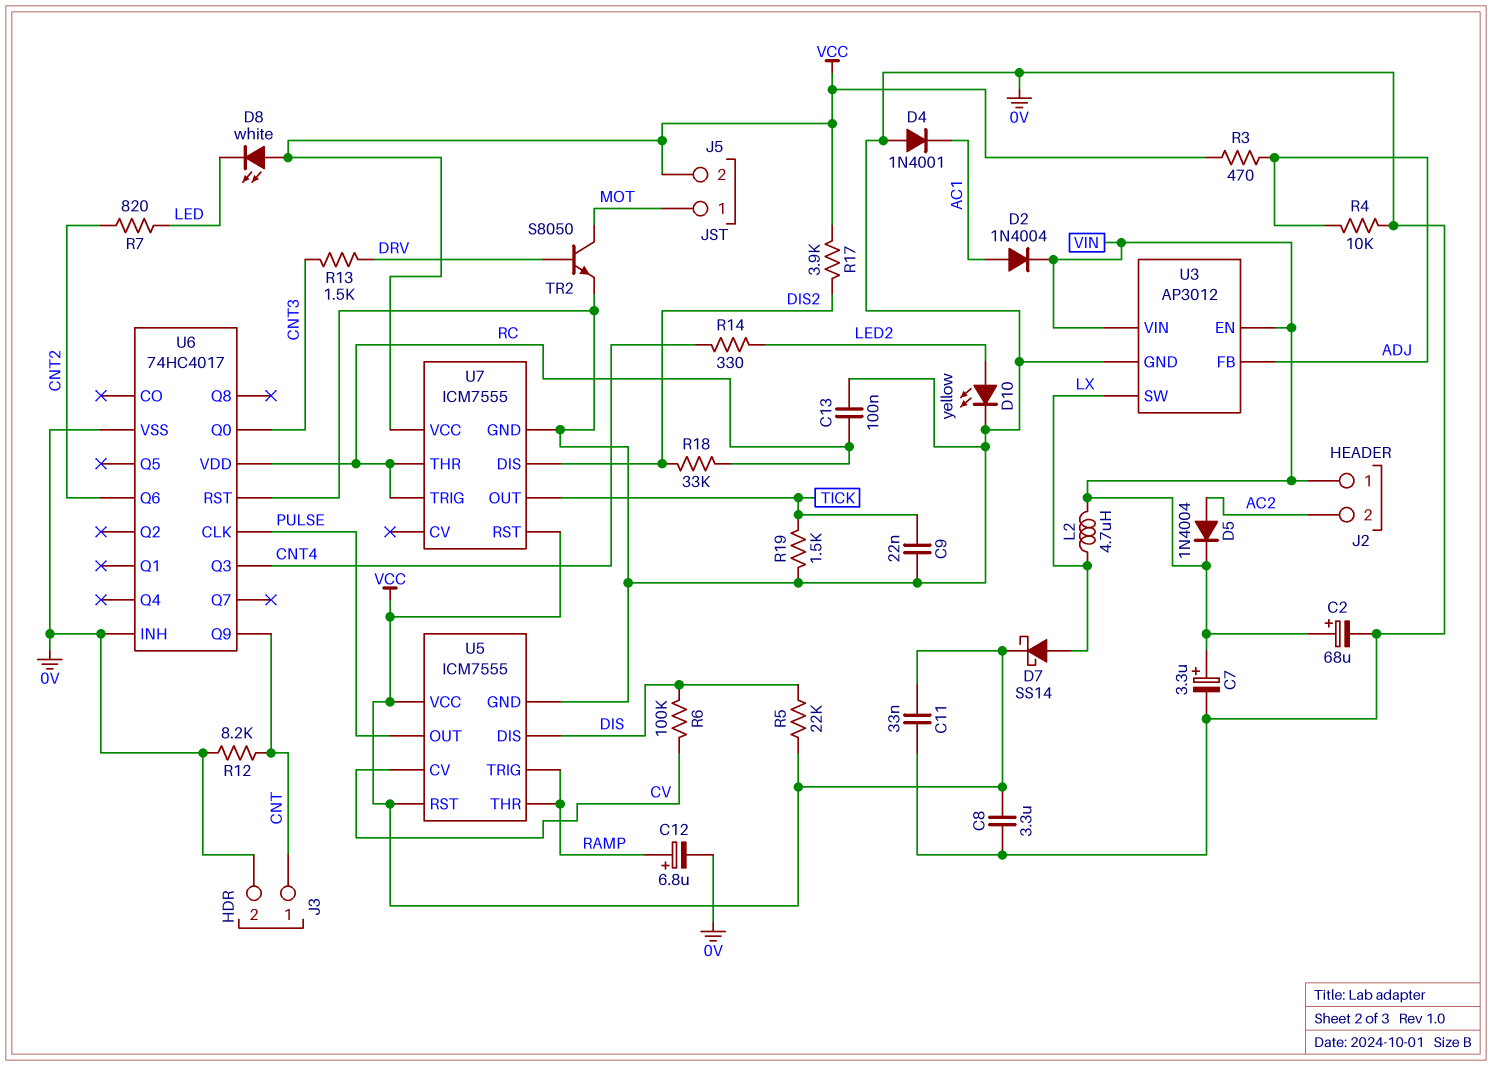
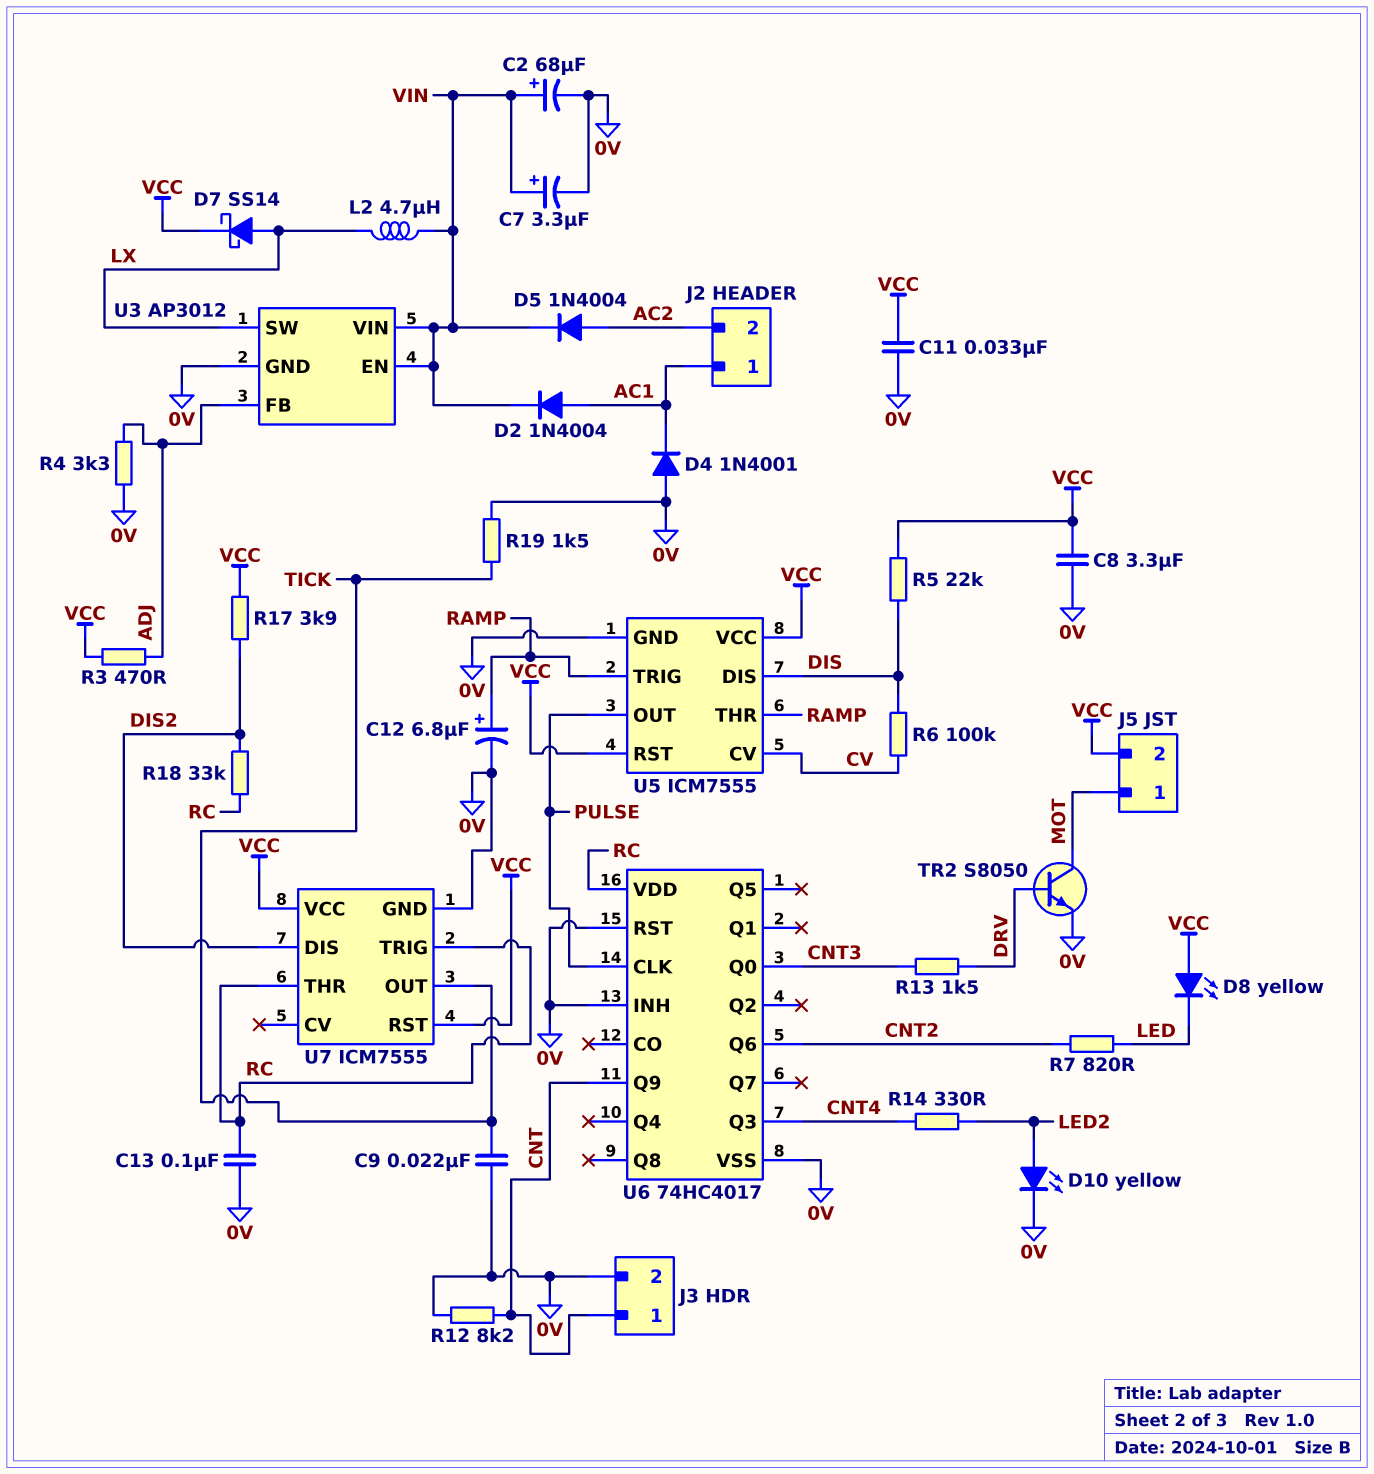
D8: LED white (A VCC, K LED) -> LED yellow (A VCC, K LED)
J2 pin 1: VIN -> AC1
R4: 10k (0V, ADJ) -> 3.3k (0V, ADJ)

